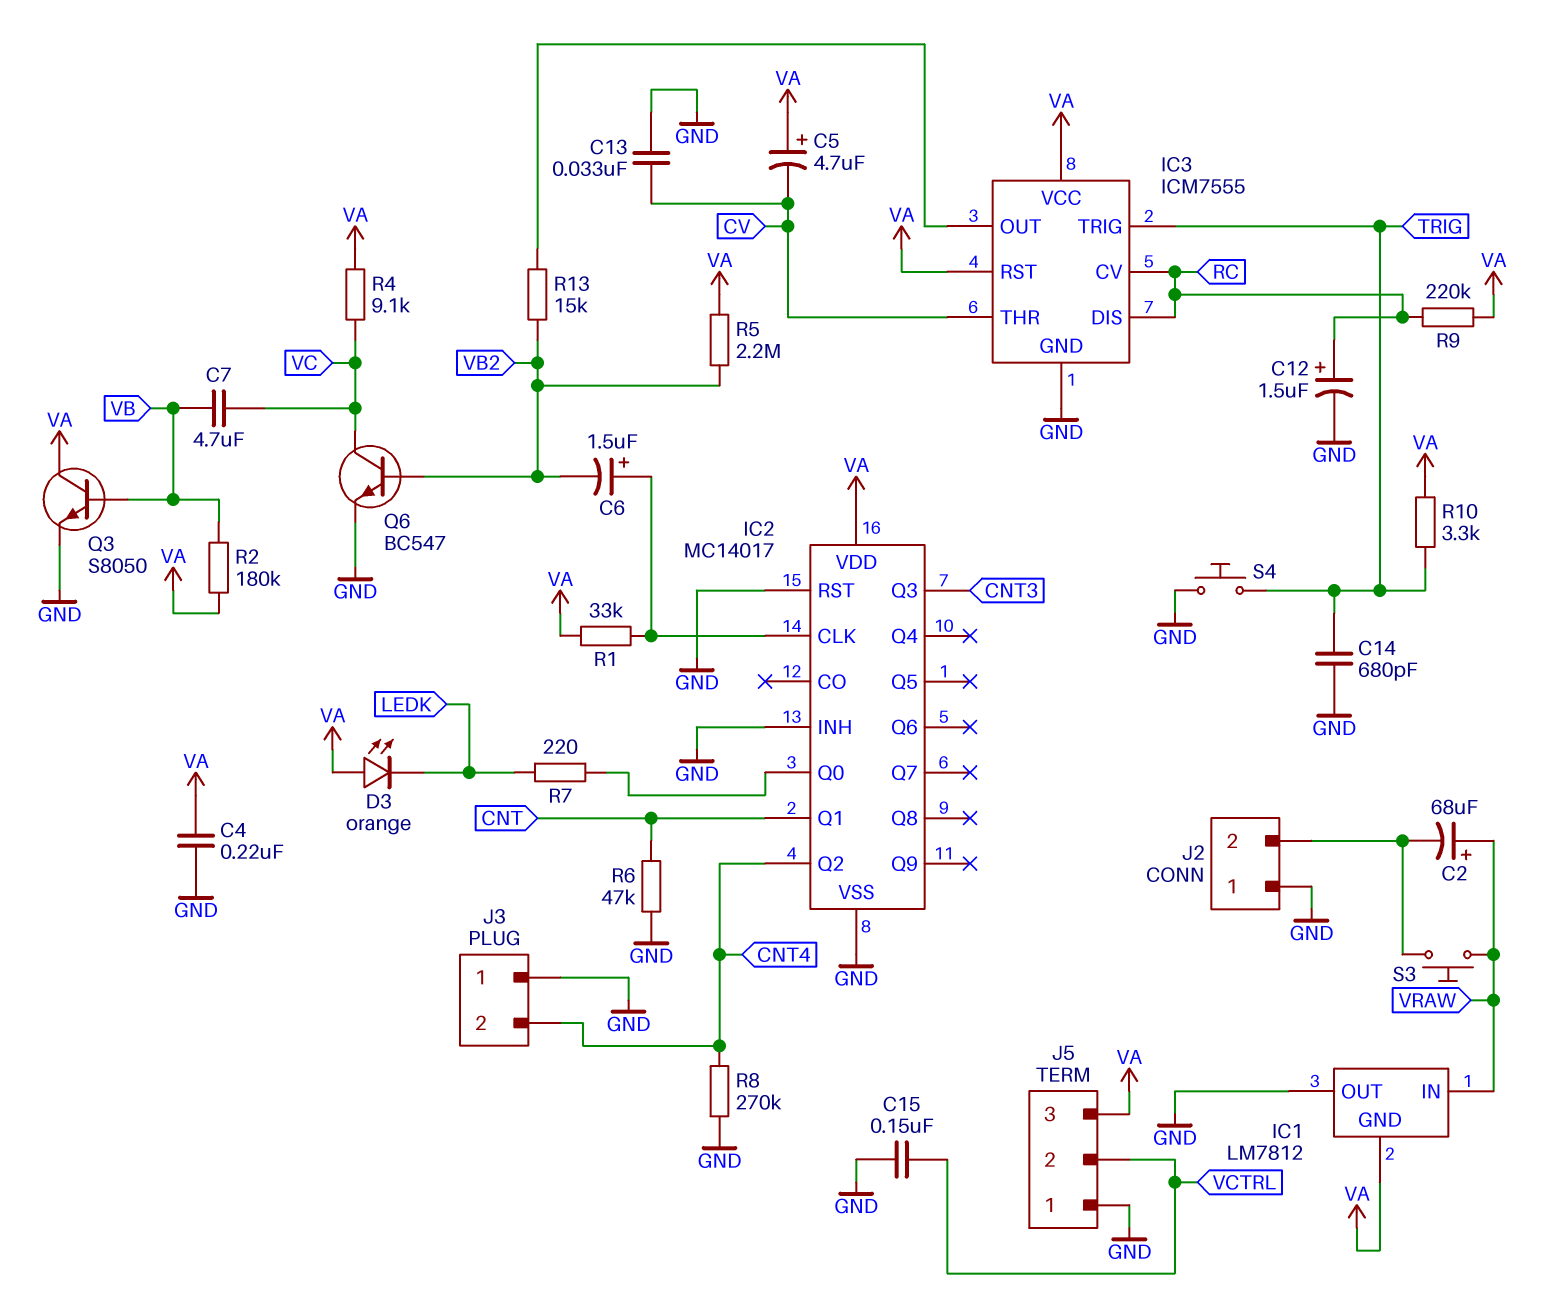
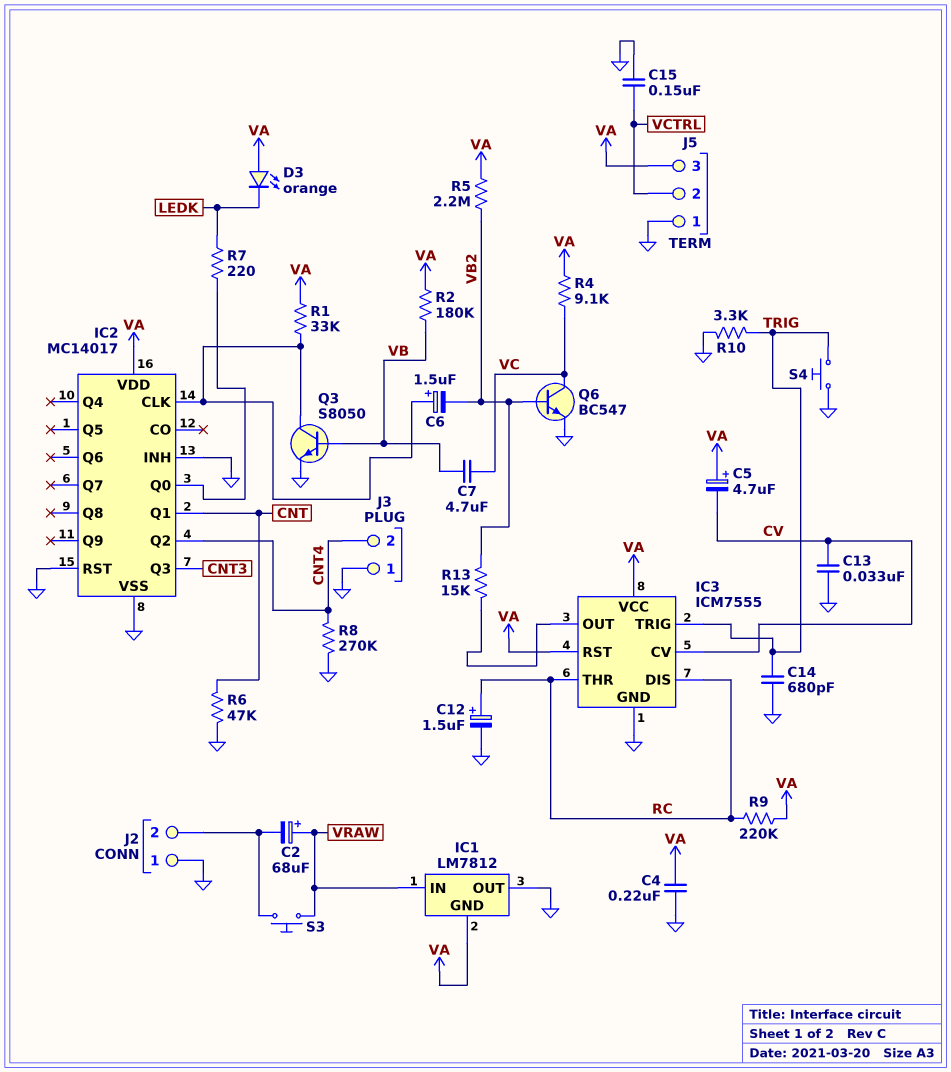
IC3 pin CV: RC -> CV
IC3 pin THR: CV -> RC
Q3: NPN S8050 (B VB, C VA, E GND) -> NPN S8050 (B VB, C IC2/CLK, E GND)
R10: 3.3k (TRIG, VA) -> 3.3k (GND, TRIG)

